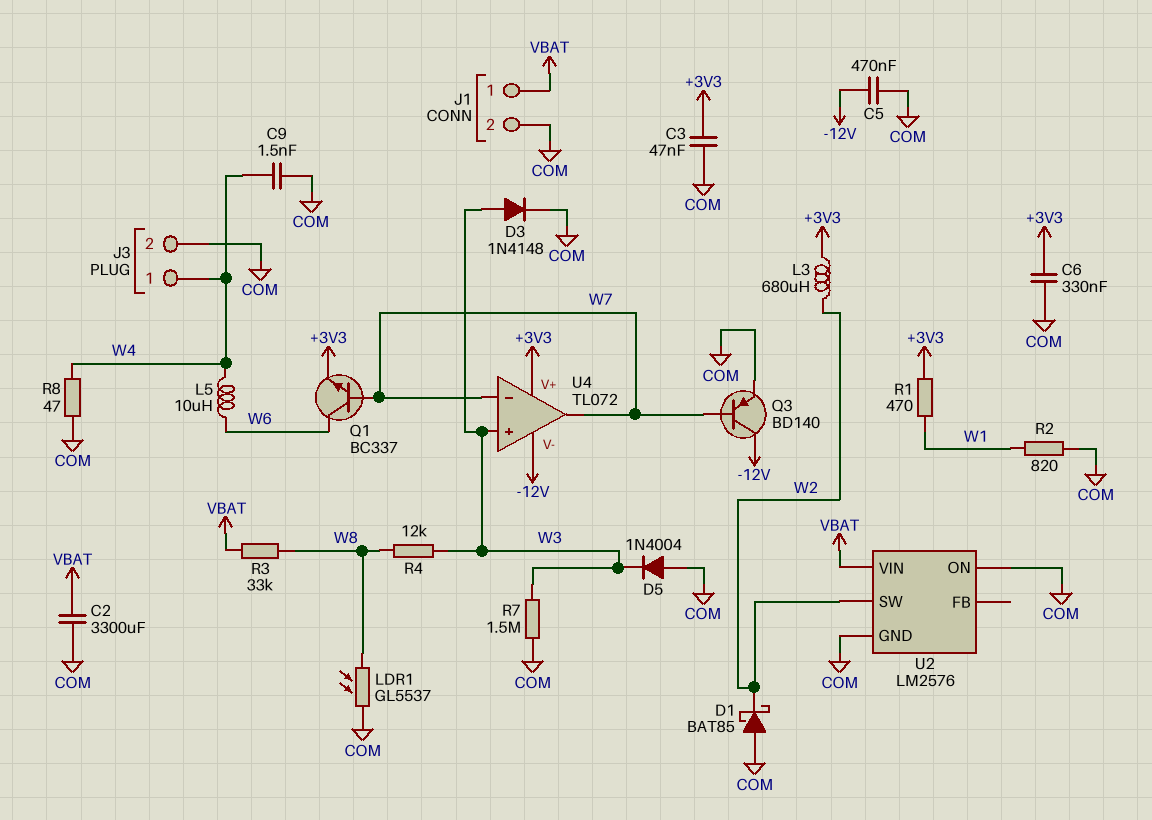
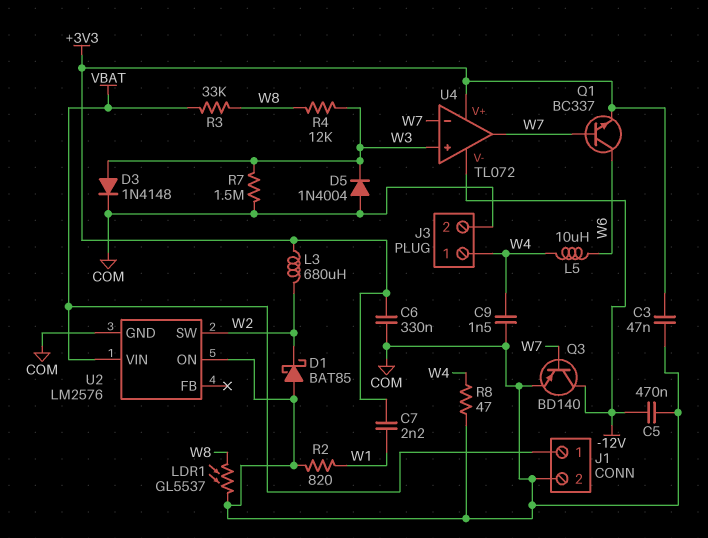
C2: 3300uF (COM, VBAT) -> none
C7: none -> 2.2nF (+3V3, W1)
R1: 470 (+3V3, W1) -> none

